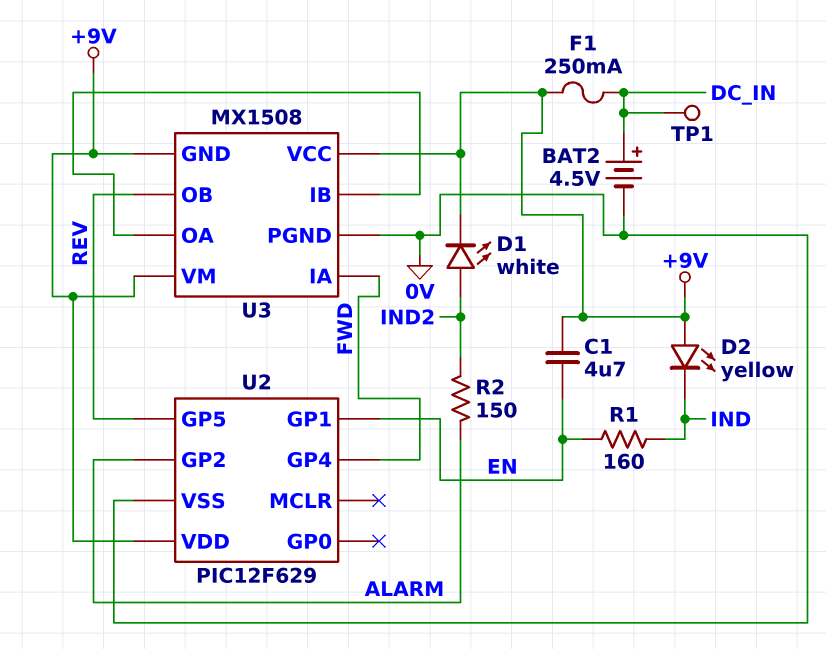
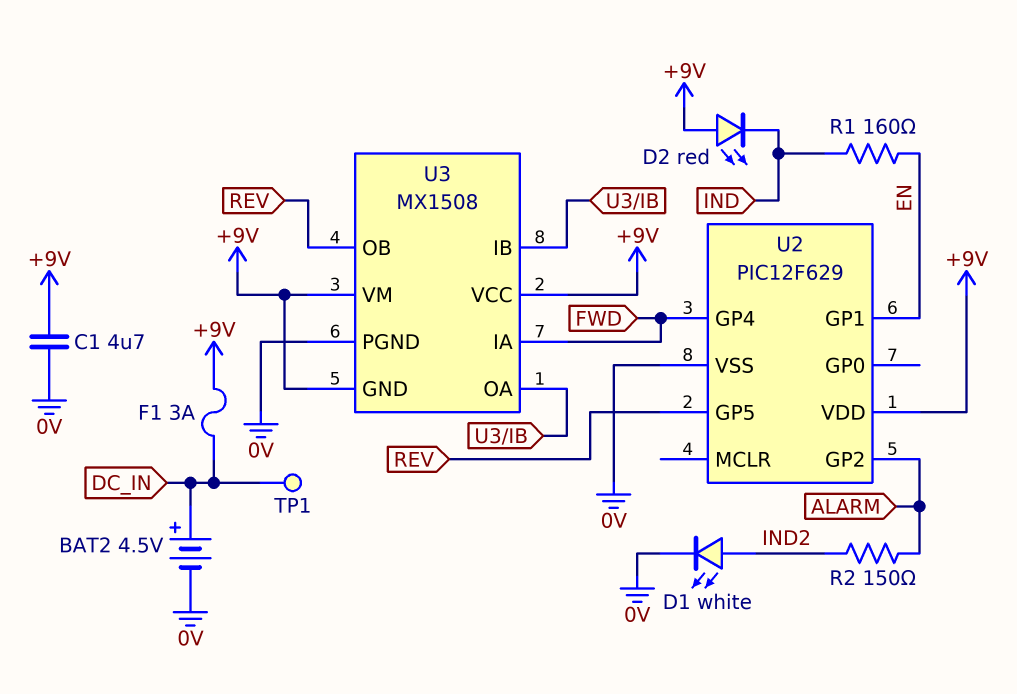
C1: 4.7uF (+9V, EN) -> 4.7uF (+9V, 0V)
D1: LED white (A IND2, K +9V) -> LED white (A IND2, K 0V)
D2: LED yellow (A +9V, K IND) -> LED red (A +9V, K IND)
F1: 250mA (+9V, DC_IN) -> 3A (+9V, DC_IN)

